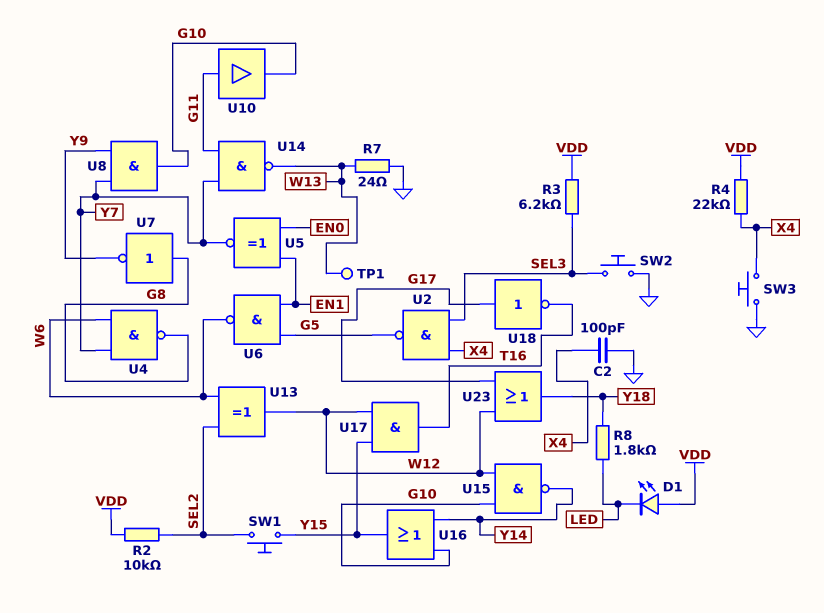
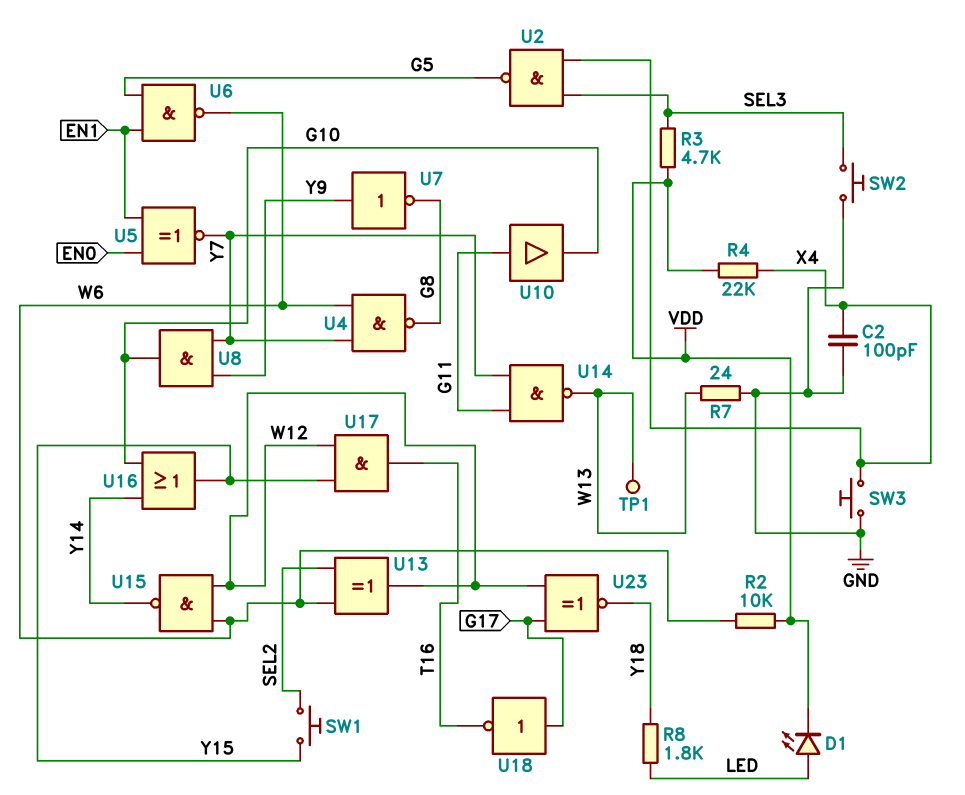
D1: LED (A VDD, K LED) -> LED (A LED, K VDD)
R2: 10k (SEL2, VDD) -> 10k (VDD, W6)
R3: 6.2k (SEL3, VDD) -> 4.7k (SEL3, VDD)
U7: NOT (in G8, out Y9) -> NOT (in Y9, out G8)
U15: NAND (in G10, in W12, out Y14) -> NAND (in W6, in W12, out Y14)
U23: OR (in G17, in W12, out Y18) -> XNOR (in G17, in W12, out Y18)

